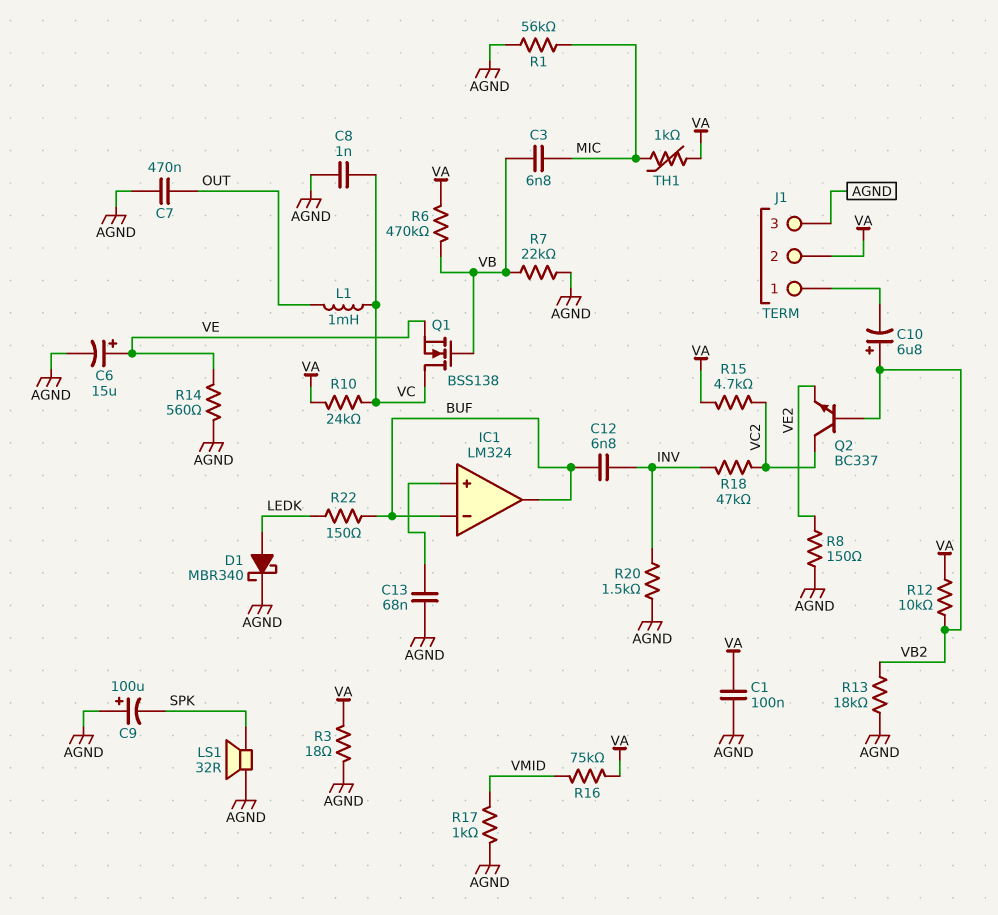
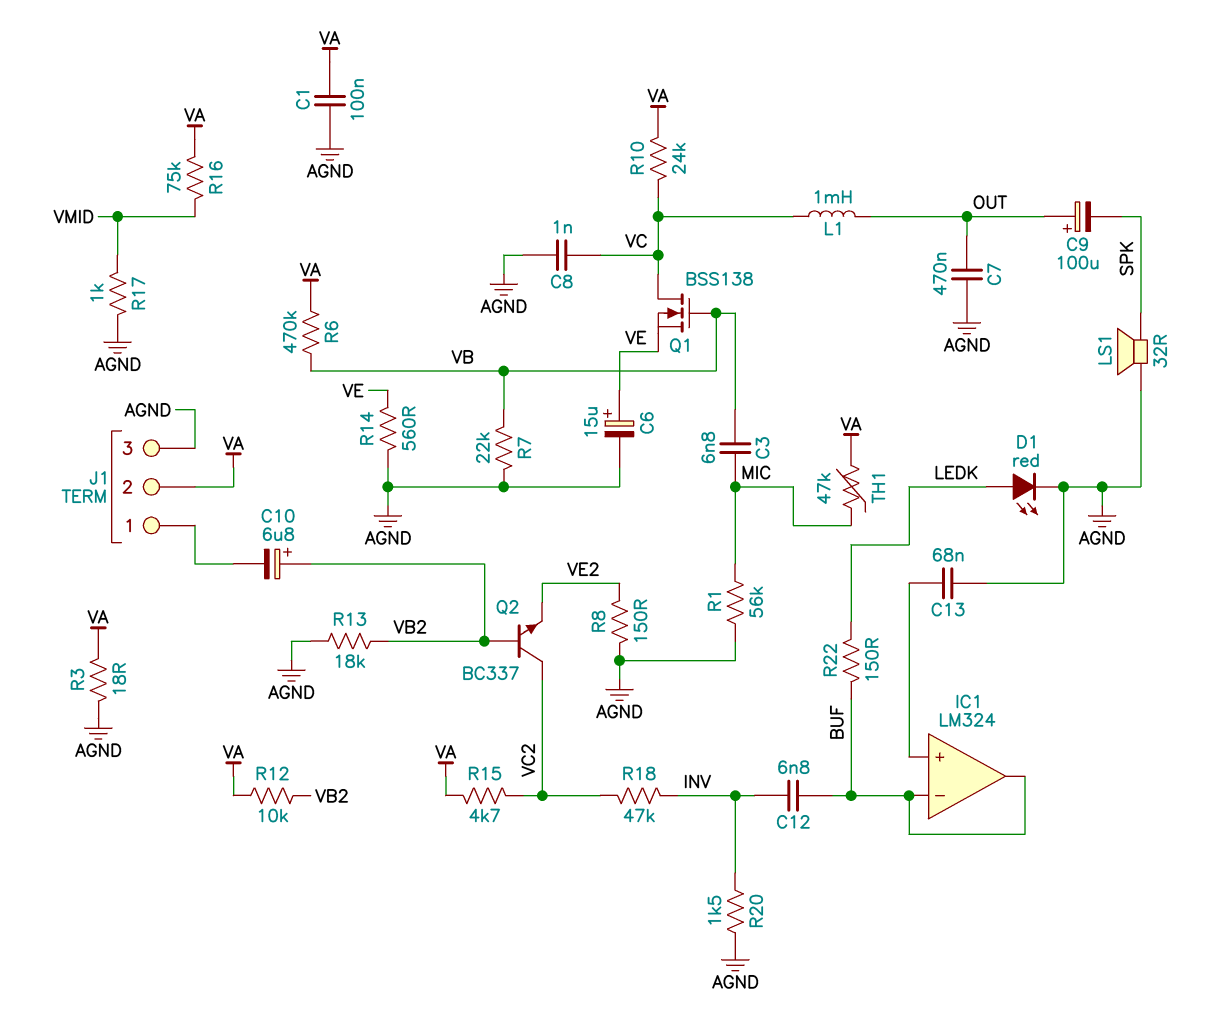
C9: 100uF (plus AGND, minus SPK) -> 100uF (plus OUT, minus SPK)
D1: schottky MBR340 (A LEDK, K AGND) -> LED red (A LEDK, K AGND)
TH1: 1k (MIC, VA) -> 47k (MIC, VA)

